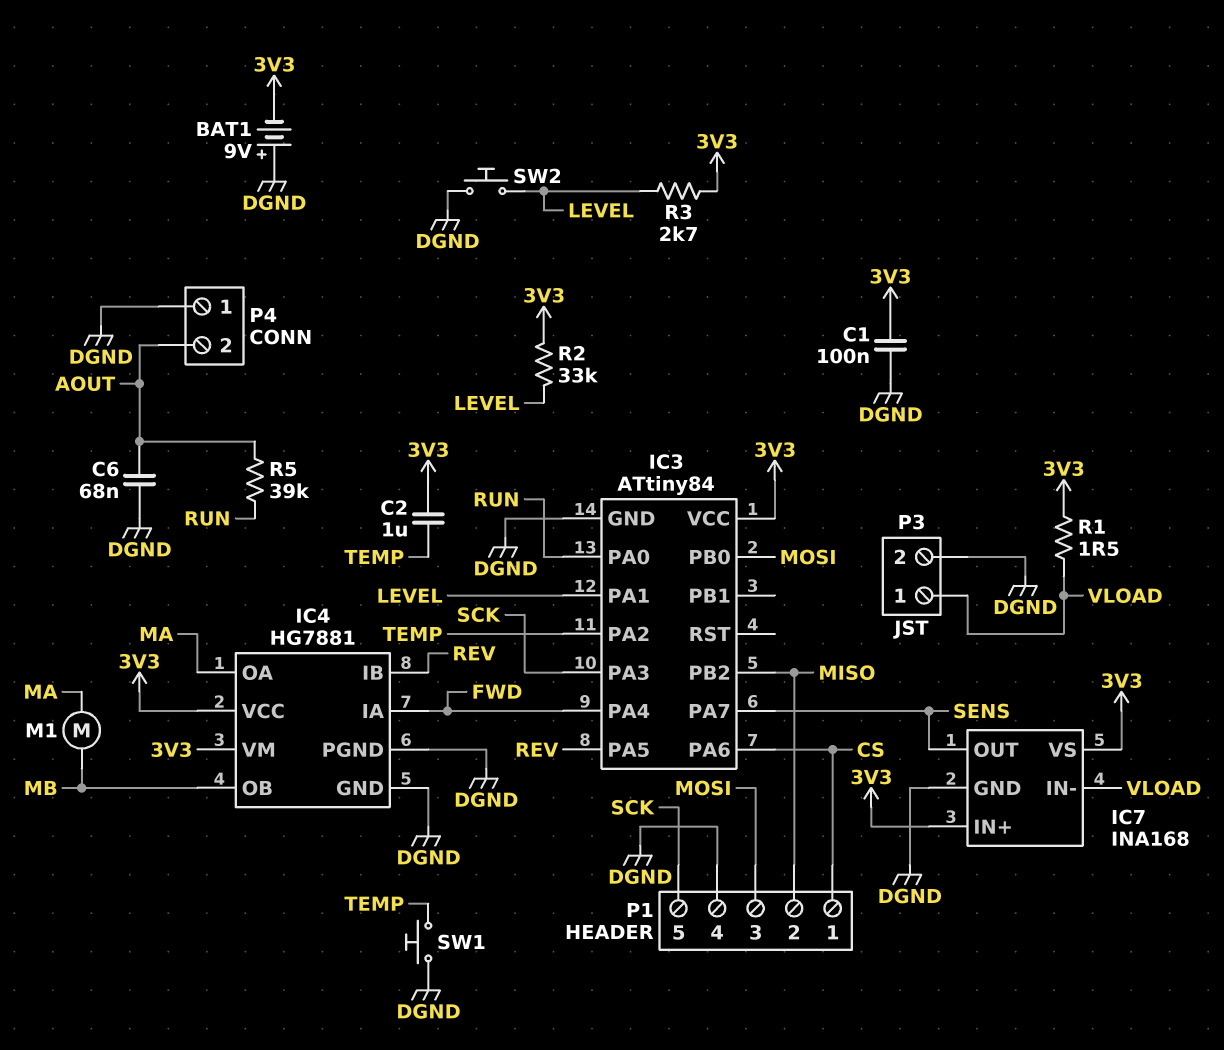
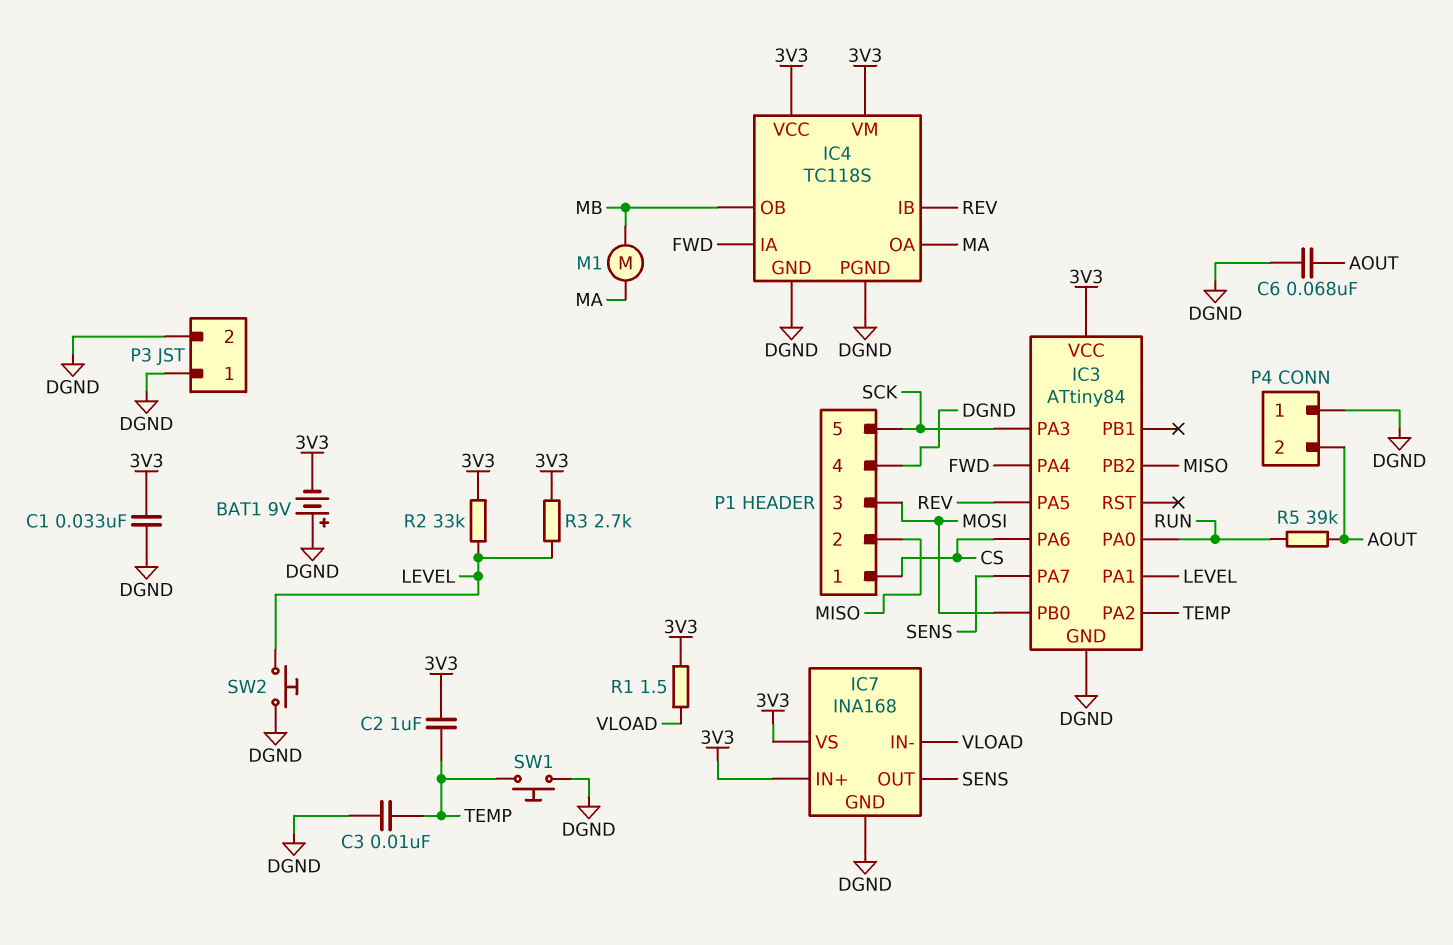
C1: 100nF (3V3, DGND) -> 33nF (3V3, DGND)
C3: none -> 10nF (DGND, TEMP)
IC4: HG7881 -> TC118S
P3 pin 1: VLOAD -> DGND

